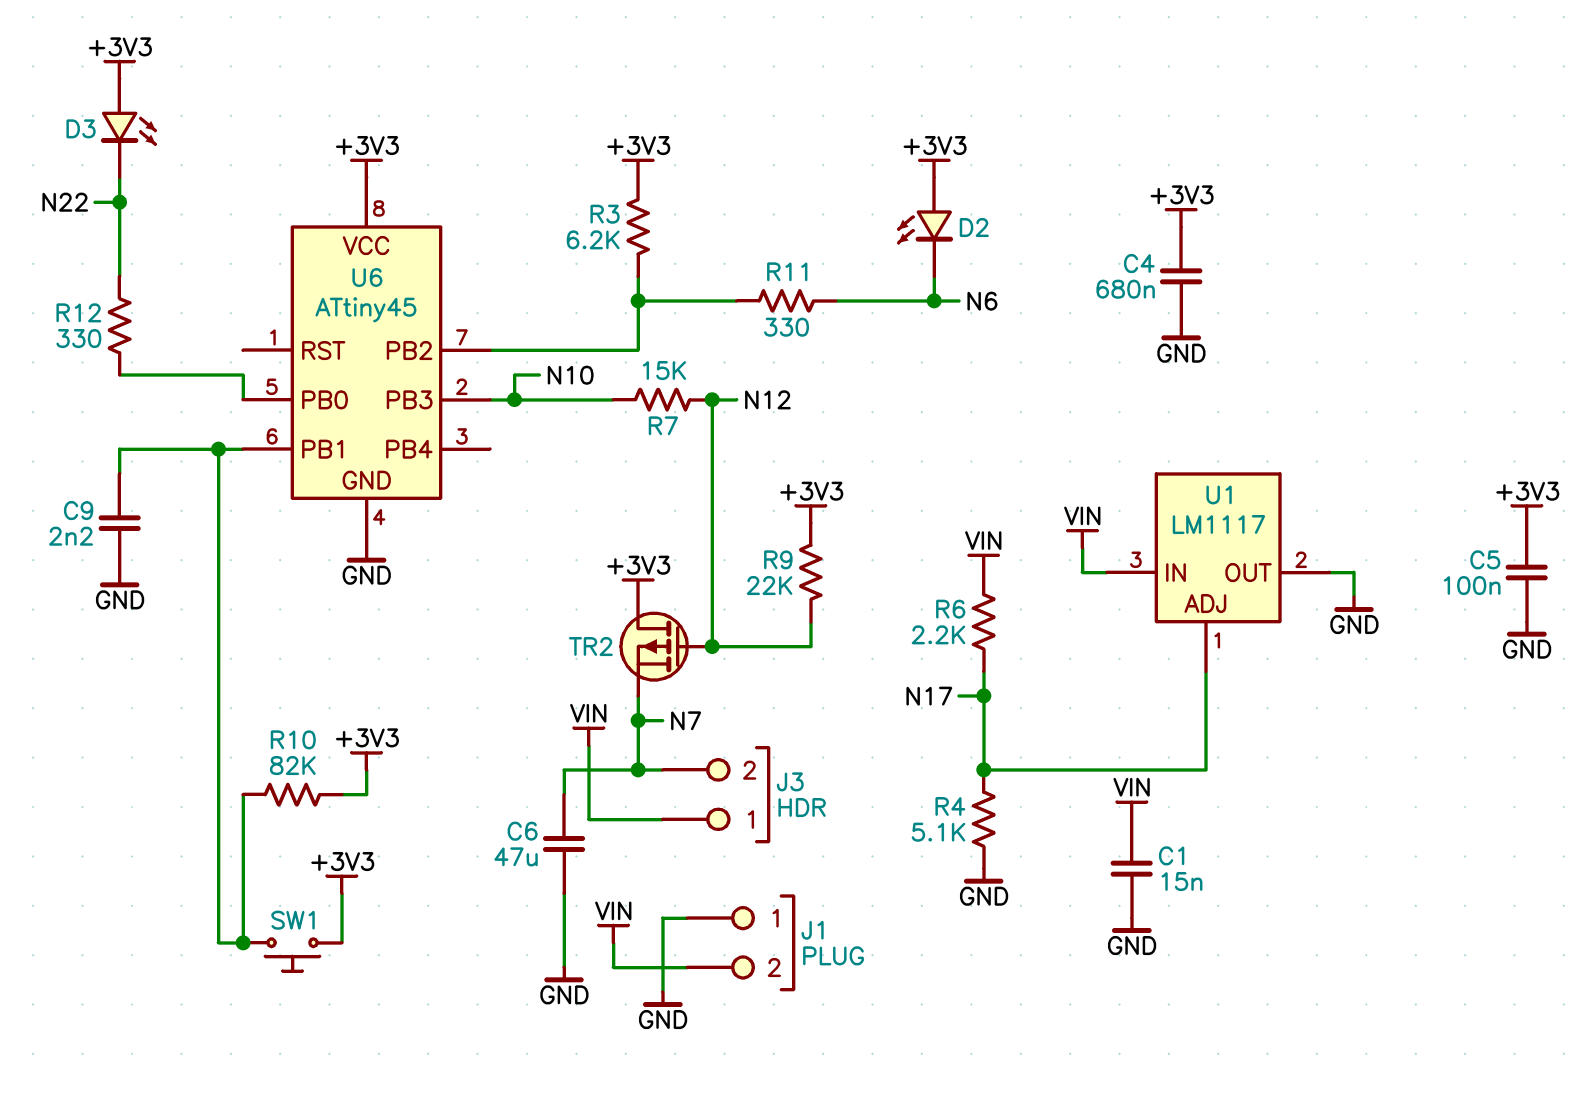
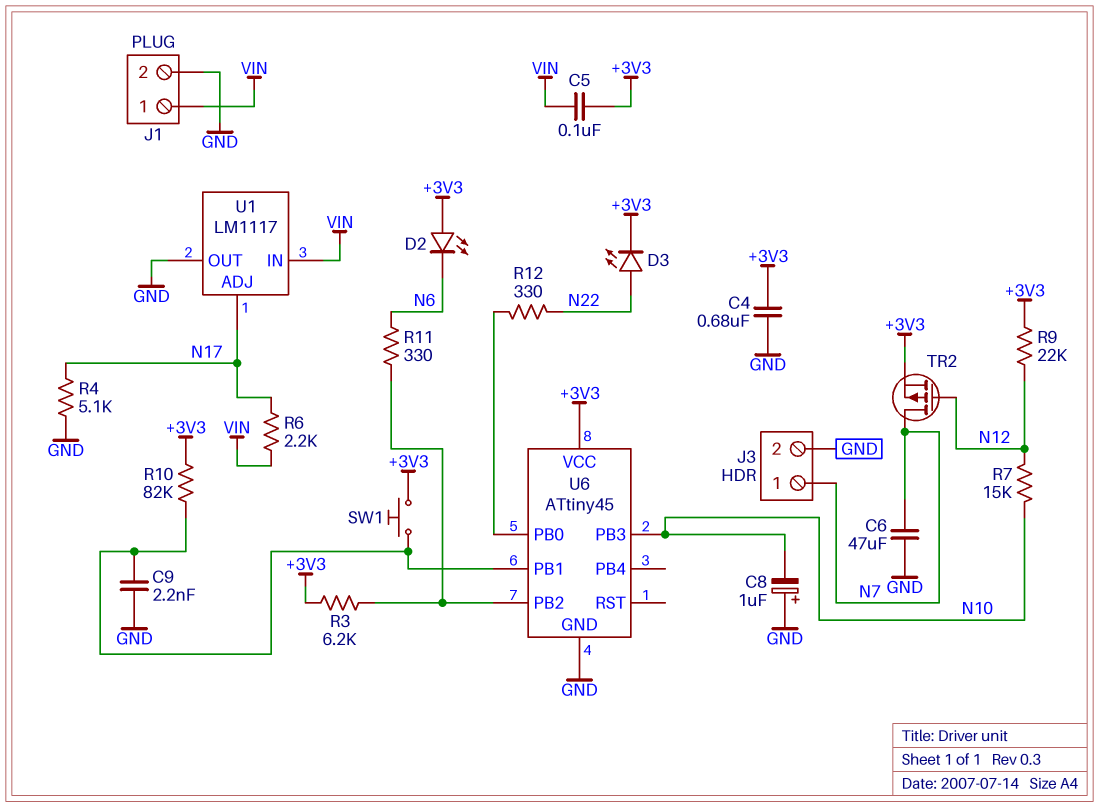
C1: 15nF (GND, VIN) -> none
C5: 100nF (+3V3, GND) -> 100nF (+3V3, VIN)
C8: none -> 1uF (plus GND, minus N10)
D3: LED (A +3V3, K N22) -> LED (A N22, K +3V3)
J1 pin 1: GND -> VIN
J1 pin 2: VIN -> GND
J3 pin 1: VIN -> N7
J3 pin 2: N7 -> GND
TR2: PMOS (G N12, D +3V3, S N7) -> PMOS (G N12, D N7, S +3V3)

